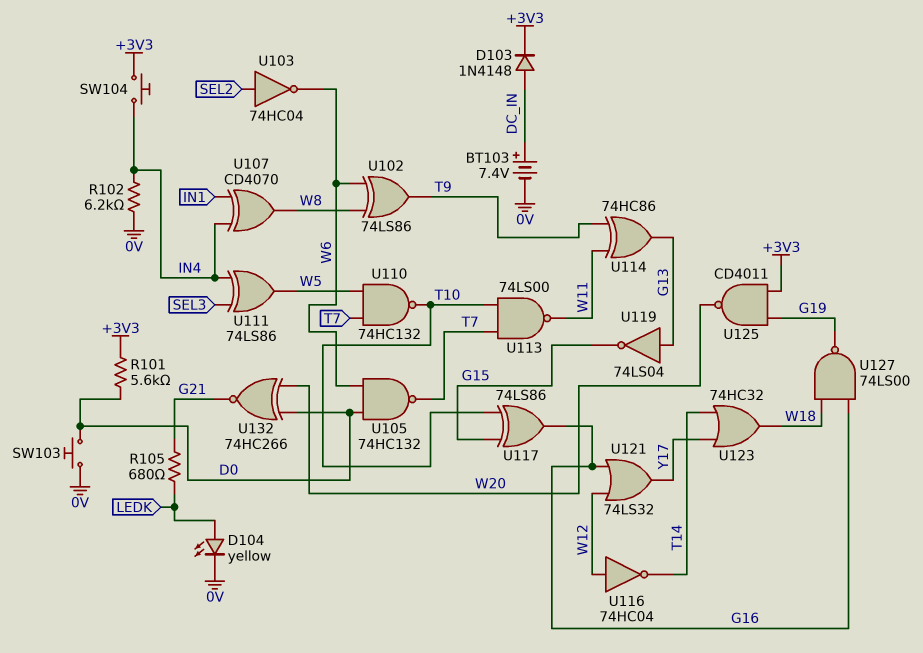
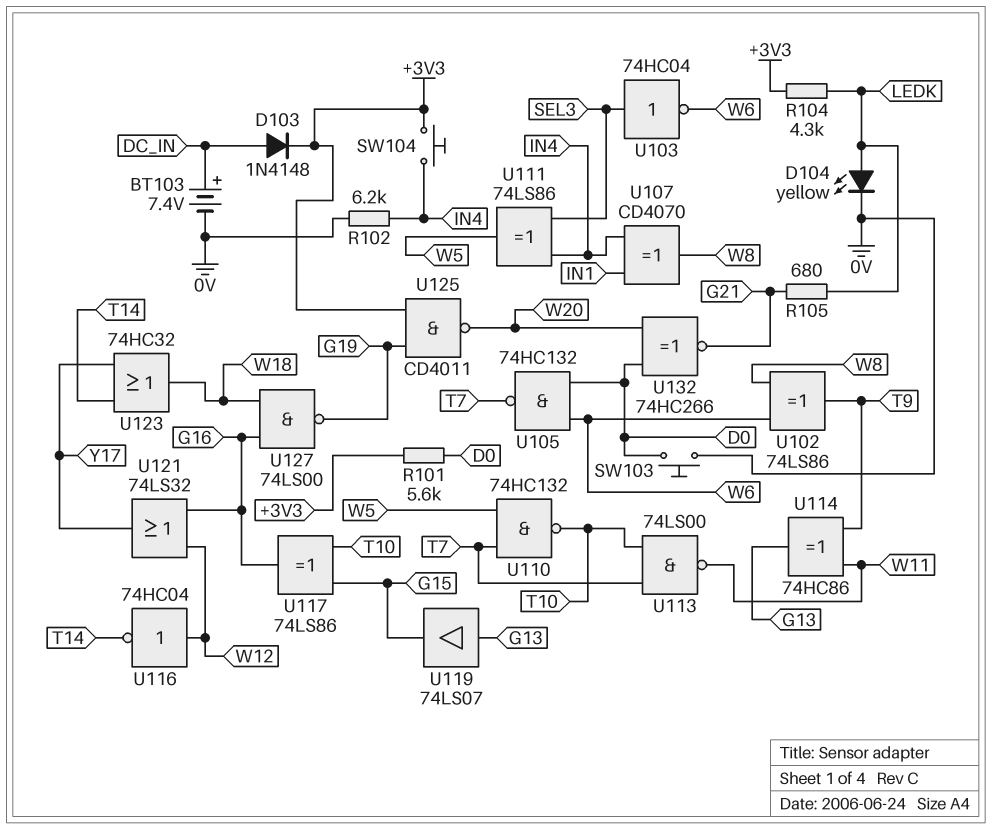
R104: none -> 4.3k (+3V3, LEDK)
U103: NOT 74HC04 (in SEL2, out W6) -> NOT 74HC04 (in SEL3, out W6)
U119: NOT 74LS04 (in G13, out G15) -> buffer 74LS07 (in G13, out G15)

